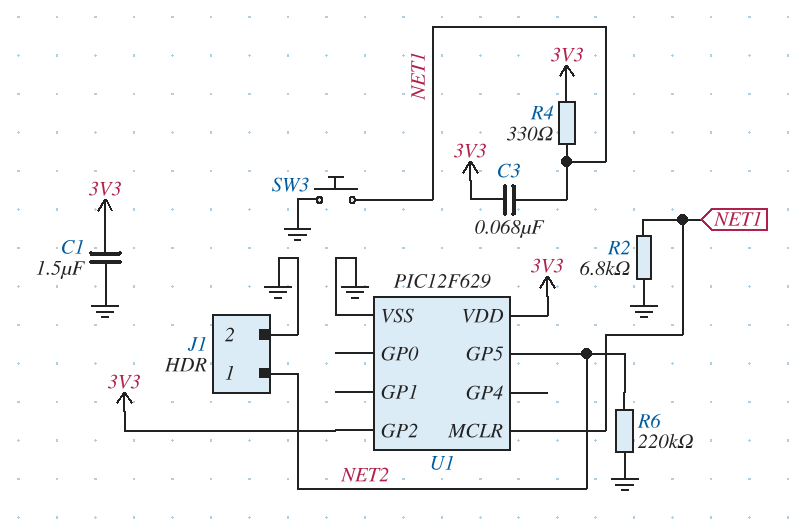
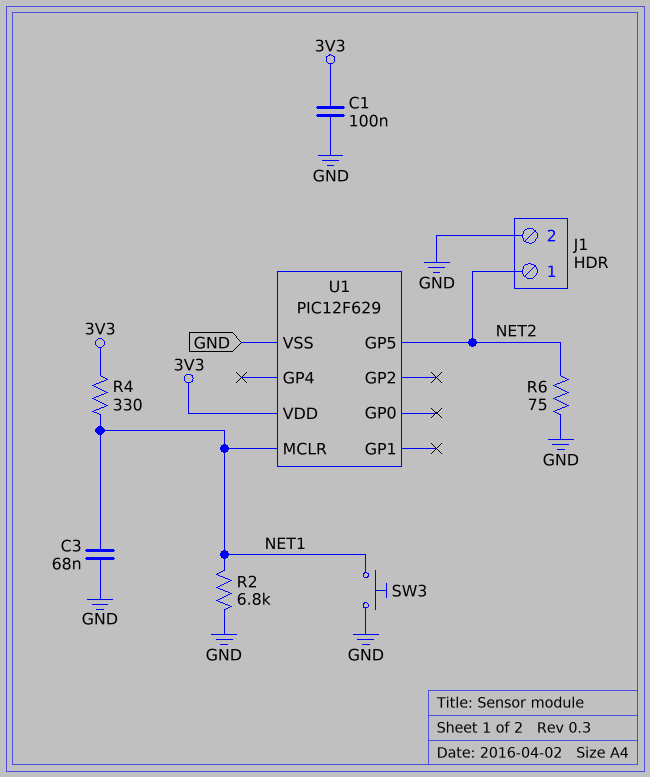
C1: 1.5uF (3V3, GND) -> 100nF (3V3, GND)
C3: 68nF (3V3, NET1) -> 68nF (GND, NET1)
R6: 220k (GND, NET2) -> 75 (GND, NET2)
U1 pin GP2: 3V3 -> none

